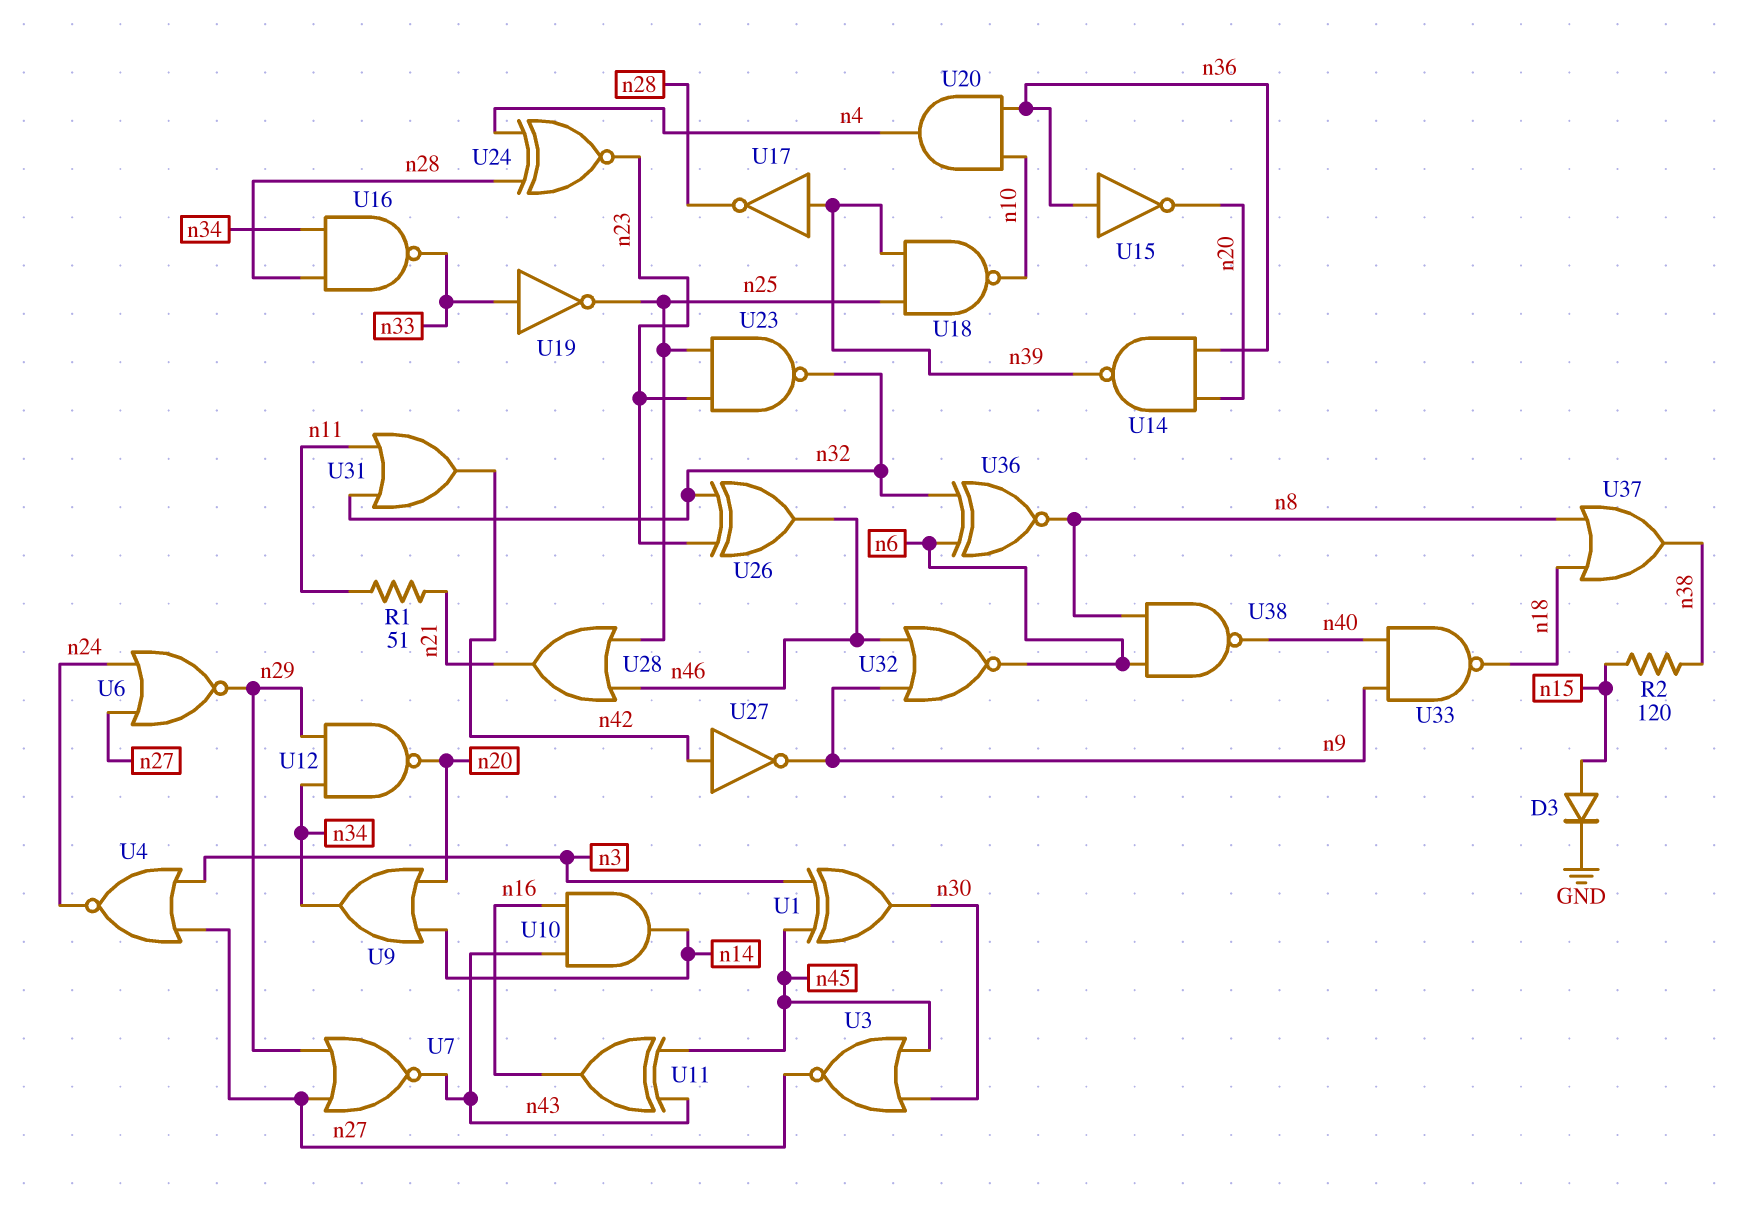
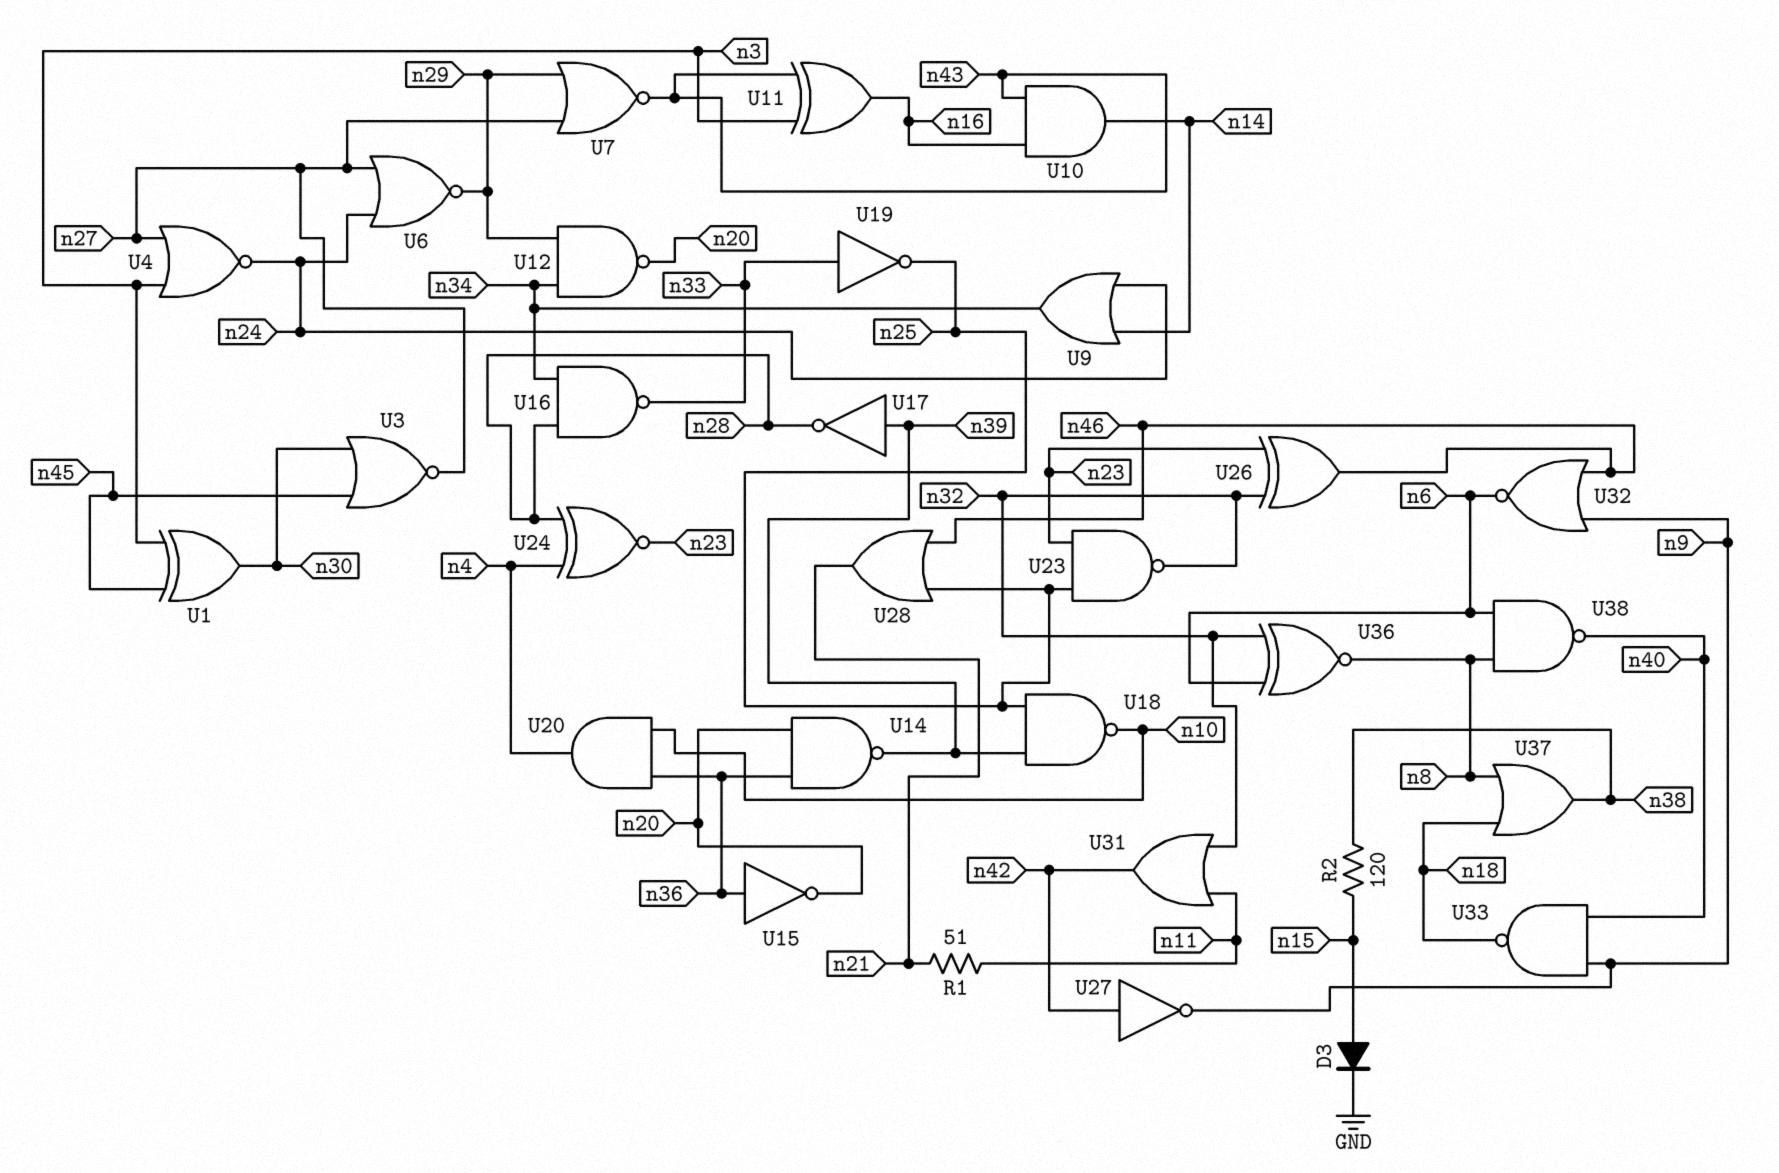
U9: OR (in n14, in n20, out n34) -> OR (in n14, in n24, out n34)
U11: XOR (in n43, in n45, out n16) -> XOR (in n3, in n43, out n16)

